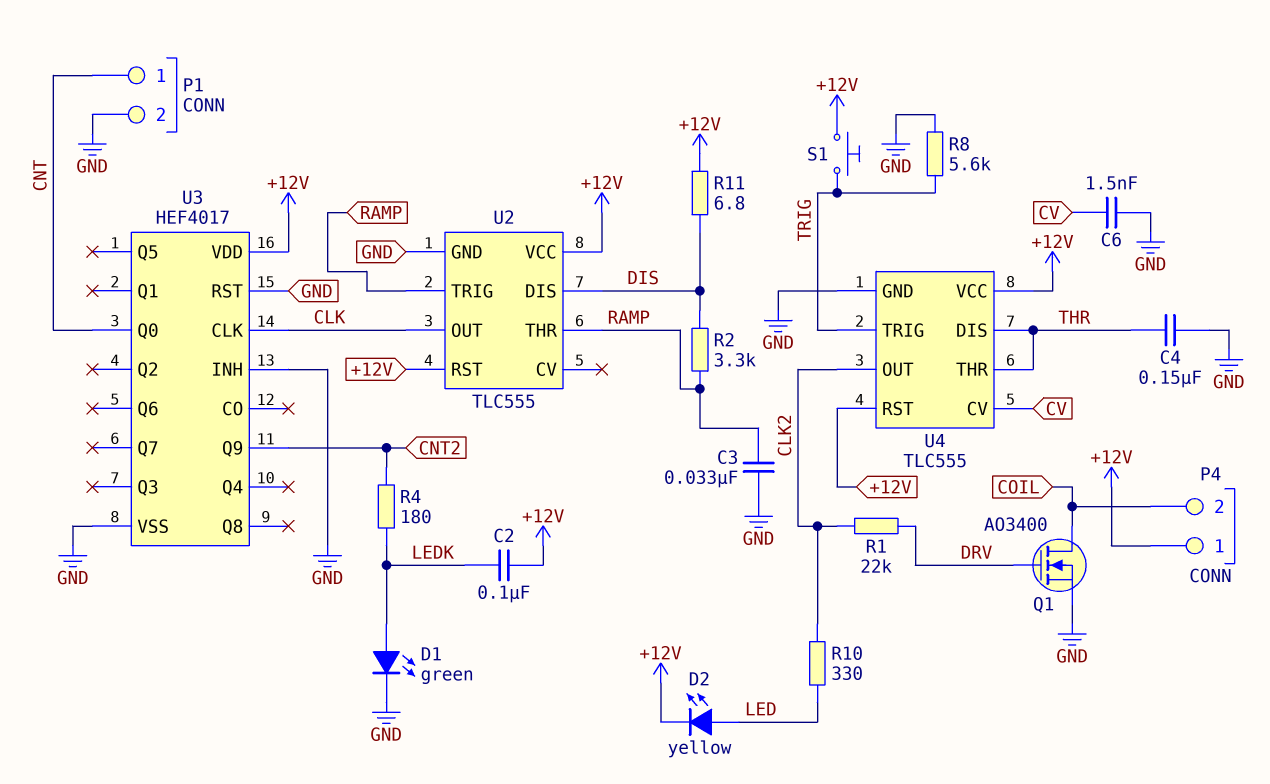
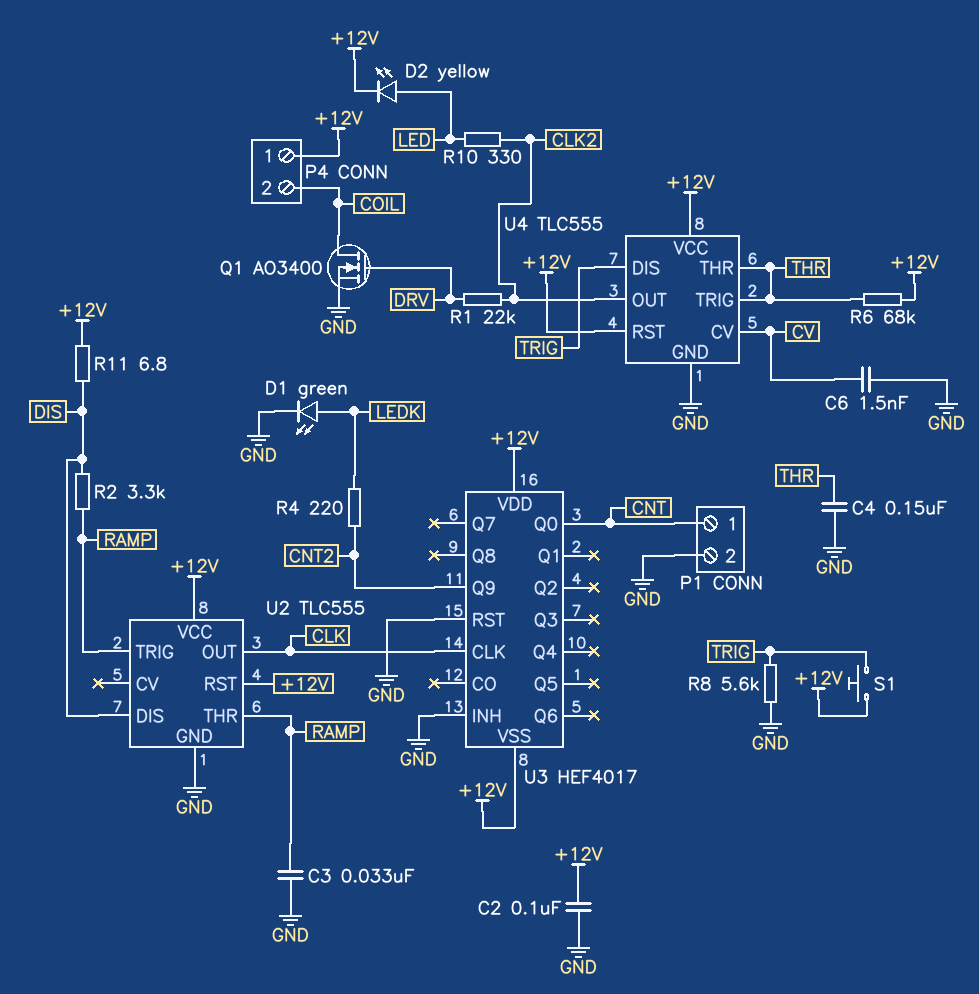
C2: 100nF (+12V, LEDK) -> 100nF (+12V, GND)
R4: 180 (CNT2, LEDK) -> 220 (CNT2, LEDK)
R6: none -> 68k (+12V, THR)
U3 pin VSS: GND -> +12V
U4 pin DIS: THR -> TRIG
U4 pin TRIG: TRIG -> THR

